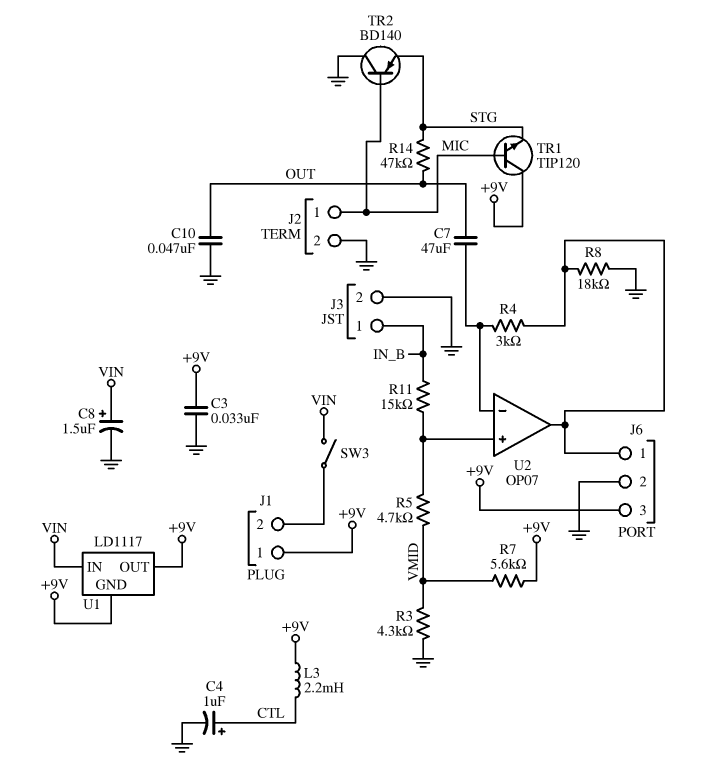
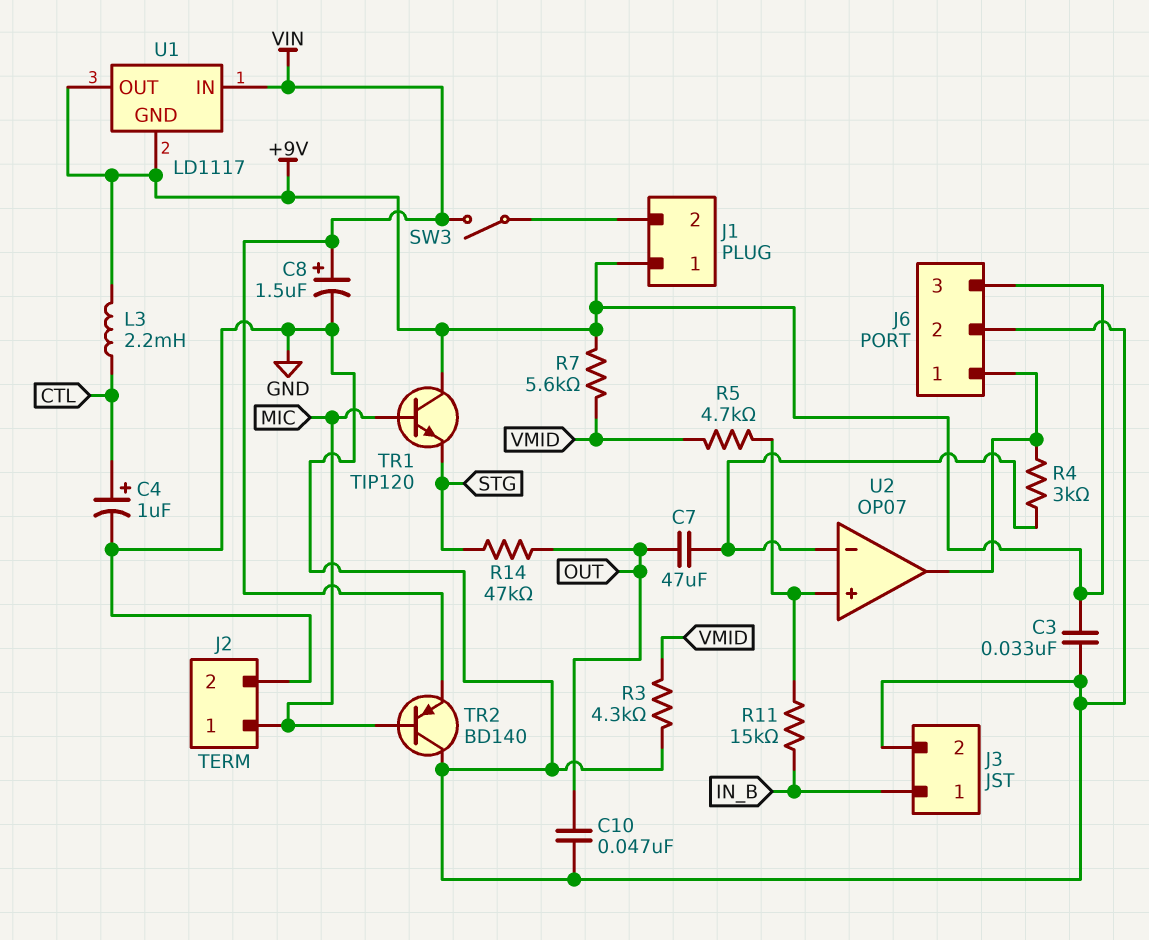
R8: 18k (GND, J6/1) -> none
TR2: PNP BD140 (B MIC, C GND, E STG) -> PNP BD140 (B MIC, C GND, E VIN)

